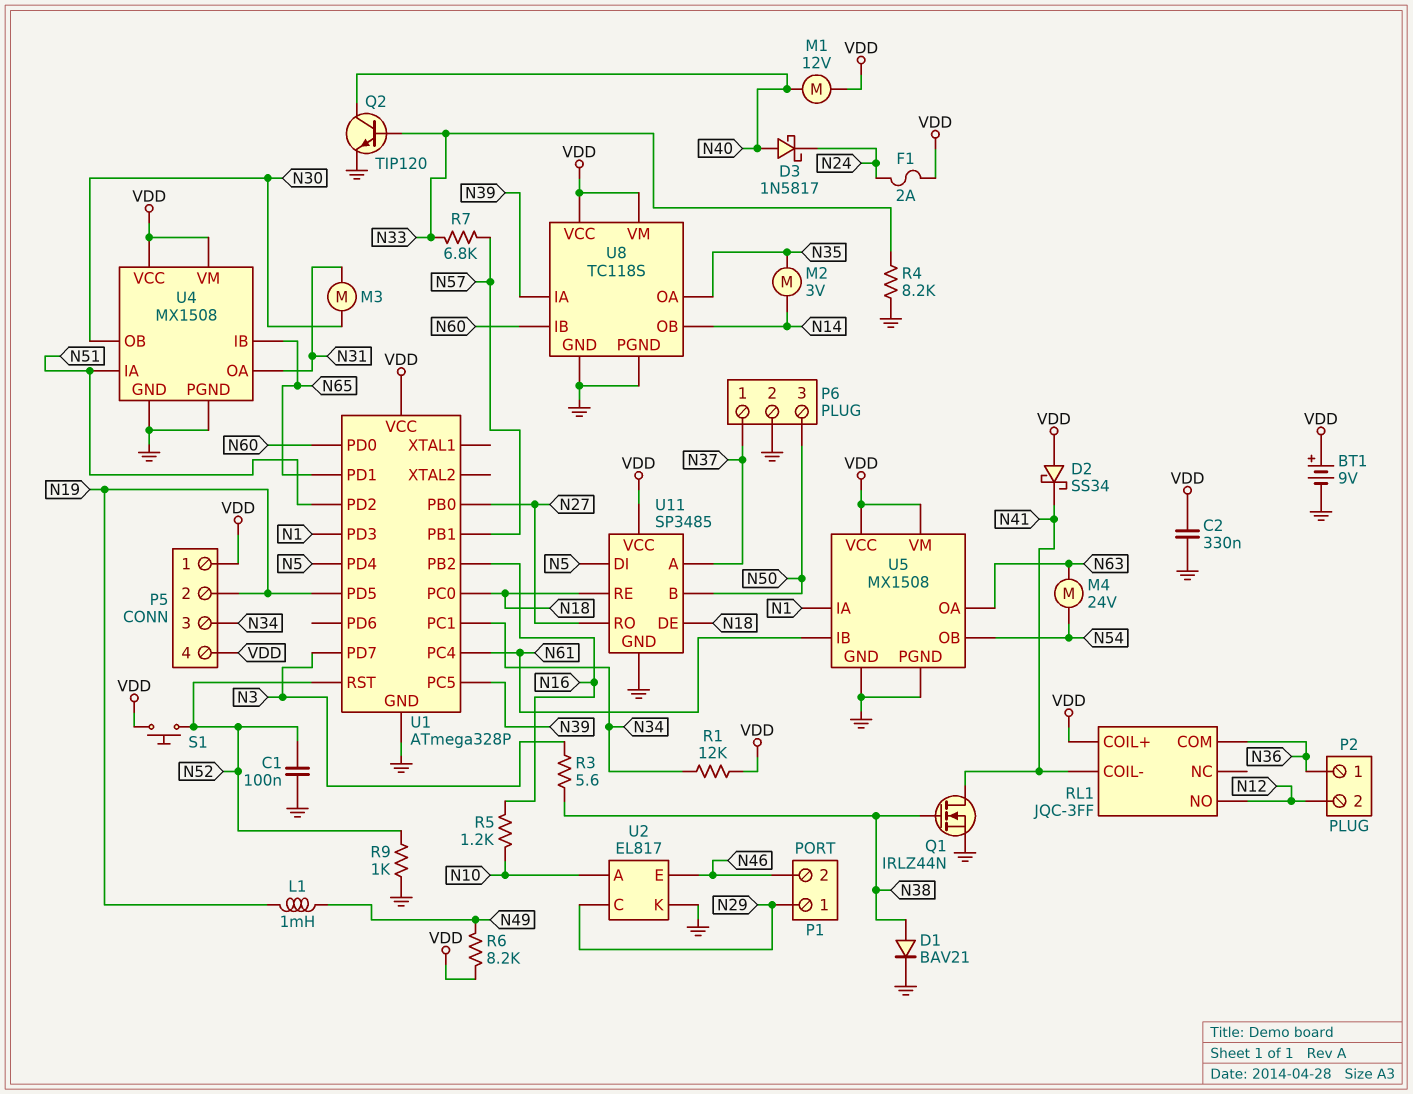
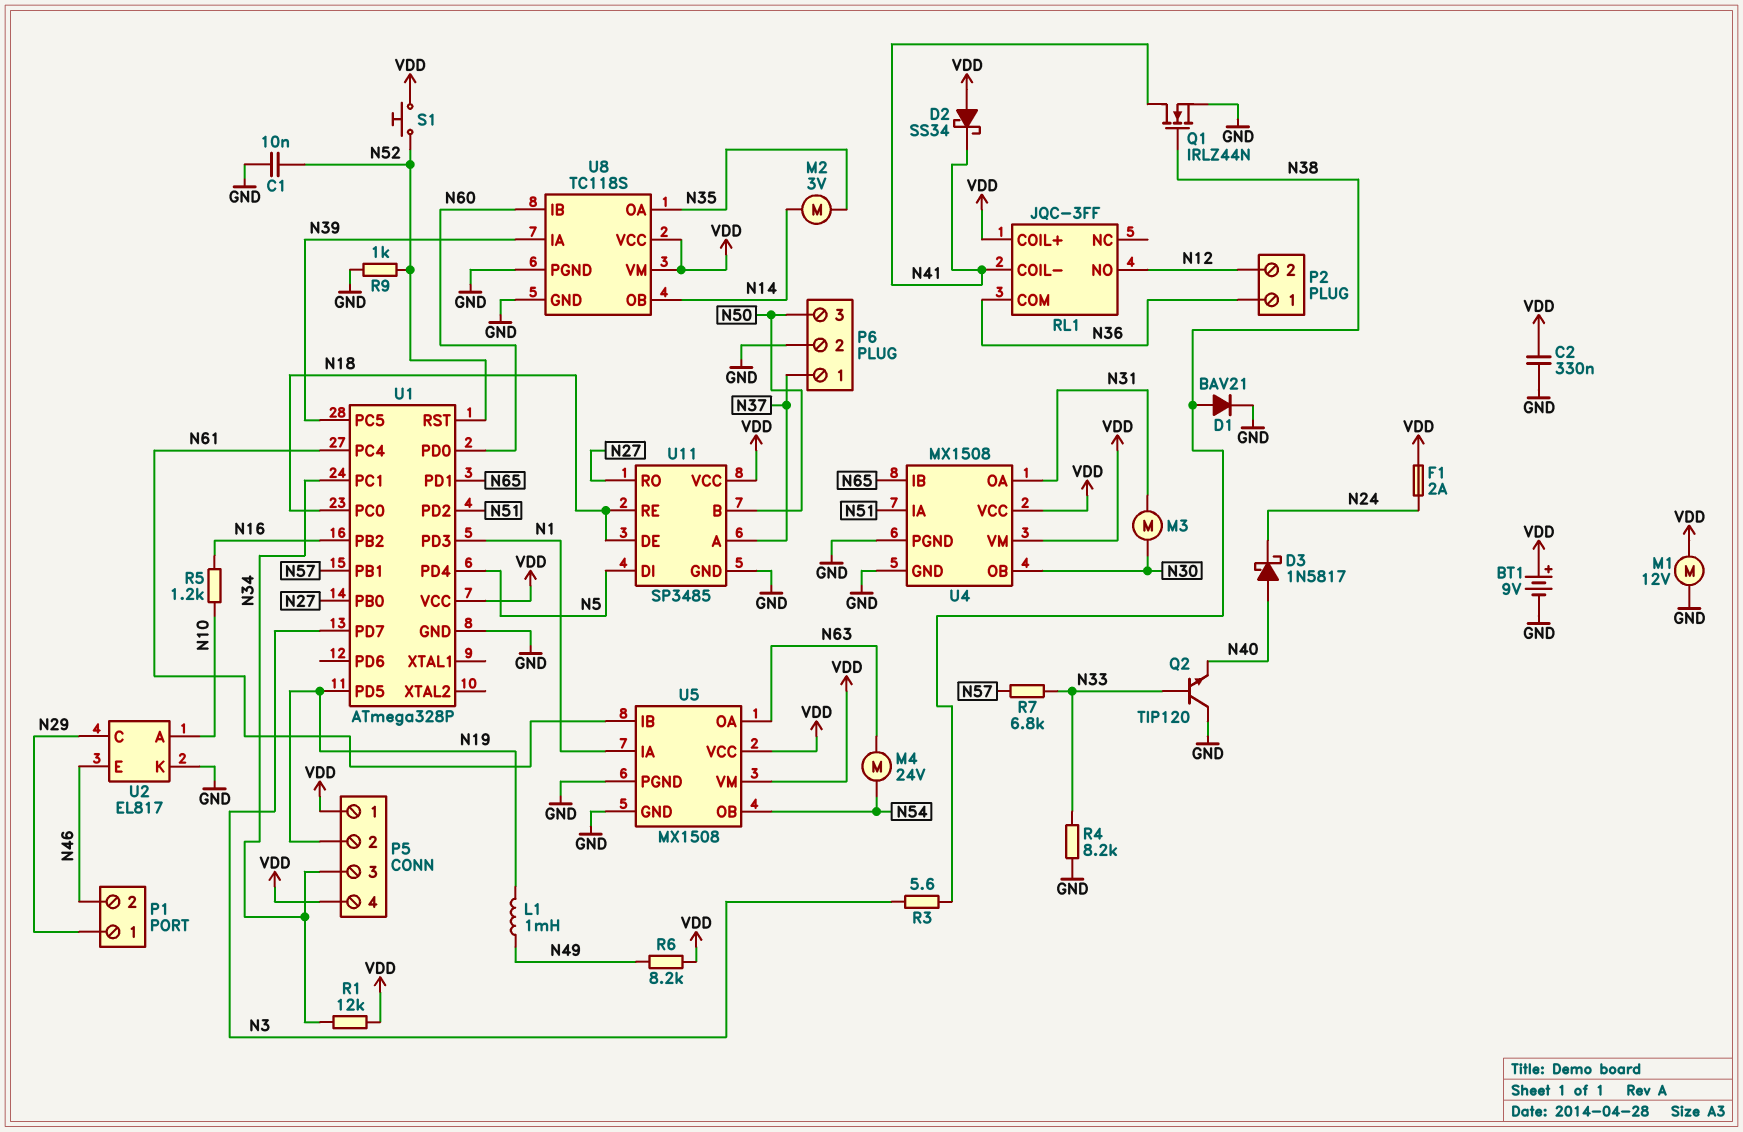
C1: 100nF (GND, N52) -> 10nF (GND, N52)
M1: motor 12V (N40, VDD) -> motor 12V (GND, VDD)
Q2: NPN TIP120 (B N33, C N40, E GND) -> NPN TIP120 (B N33, C GND, E N40)

